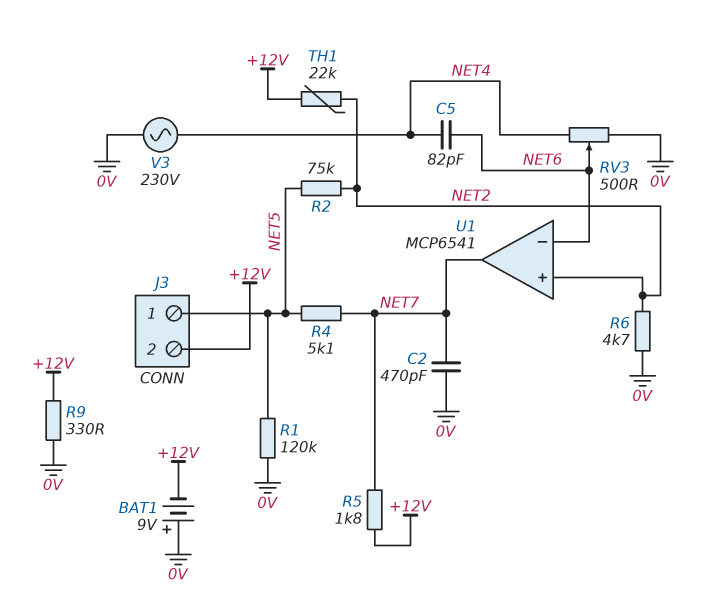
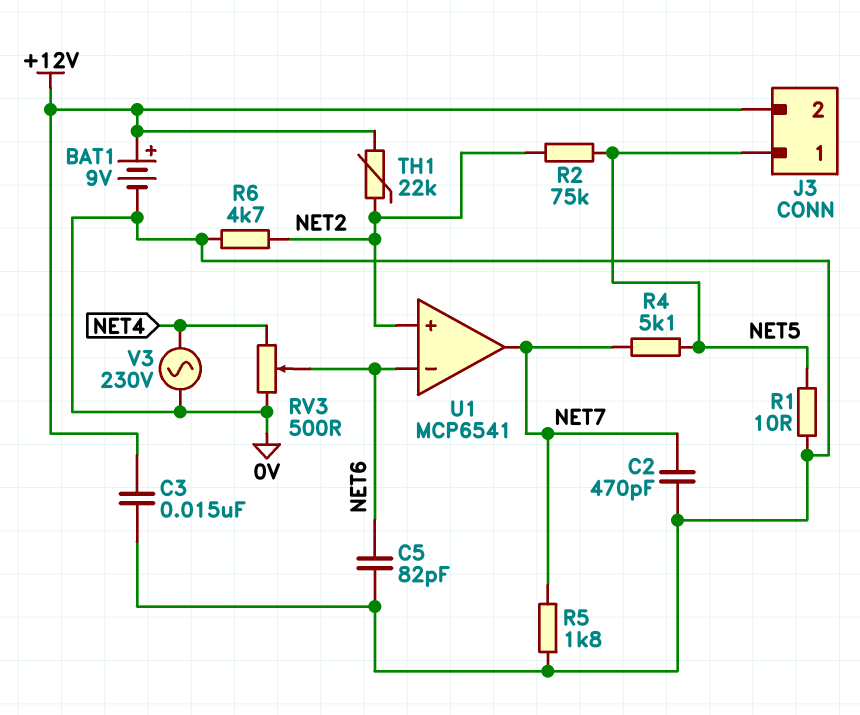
BAT1: 9V (plus 0V, minus +12V) -> 9V (plus +12V, minus 0V)
C3: none -> 15nF (+12V, 0V)
C5: 82pF (NET4, NET6) -> 82pF (0V, NET6)
R1: 120k (0V, NET5) -> 10 (0V, NET5)
R5: 1.8k (+12V, NET7) -> 1.8k (0V, NET7)
R9: 330 (+12V, 0V) -> none

